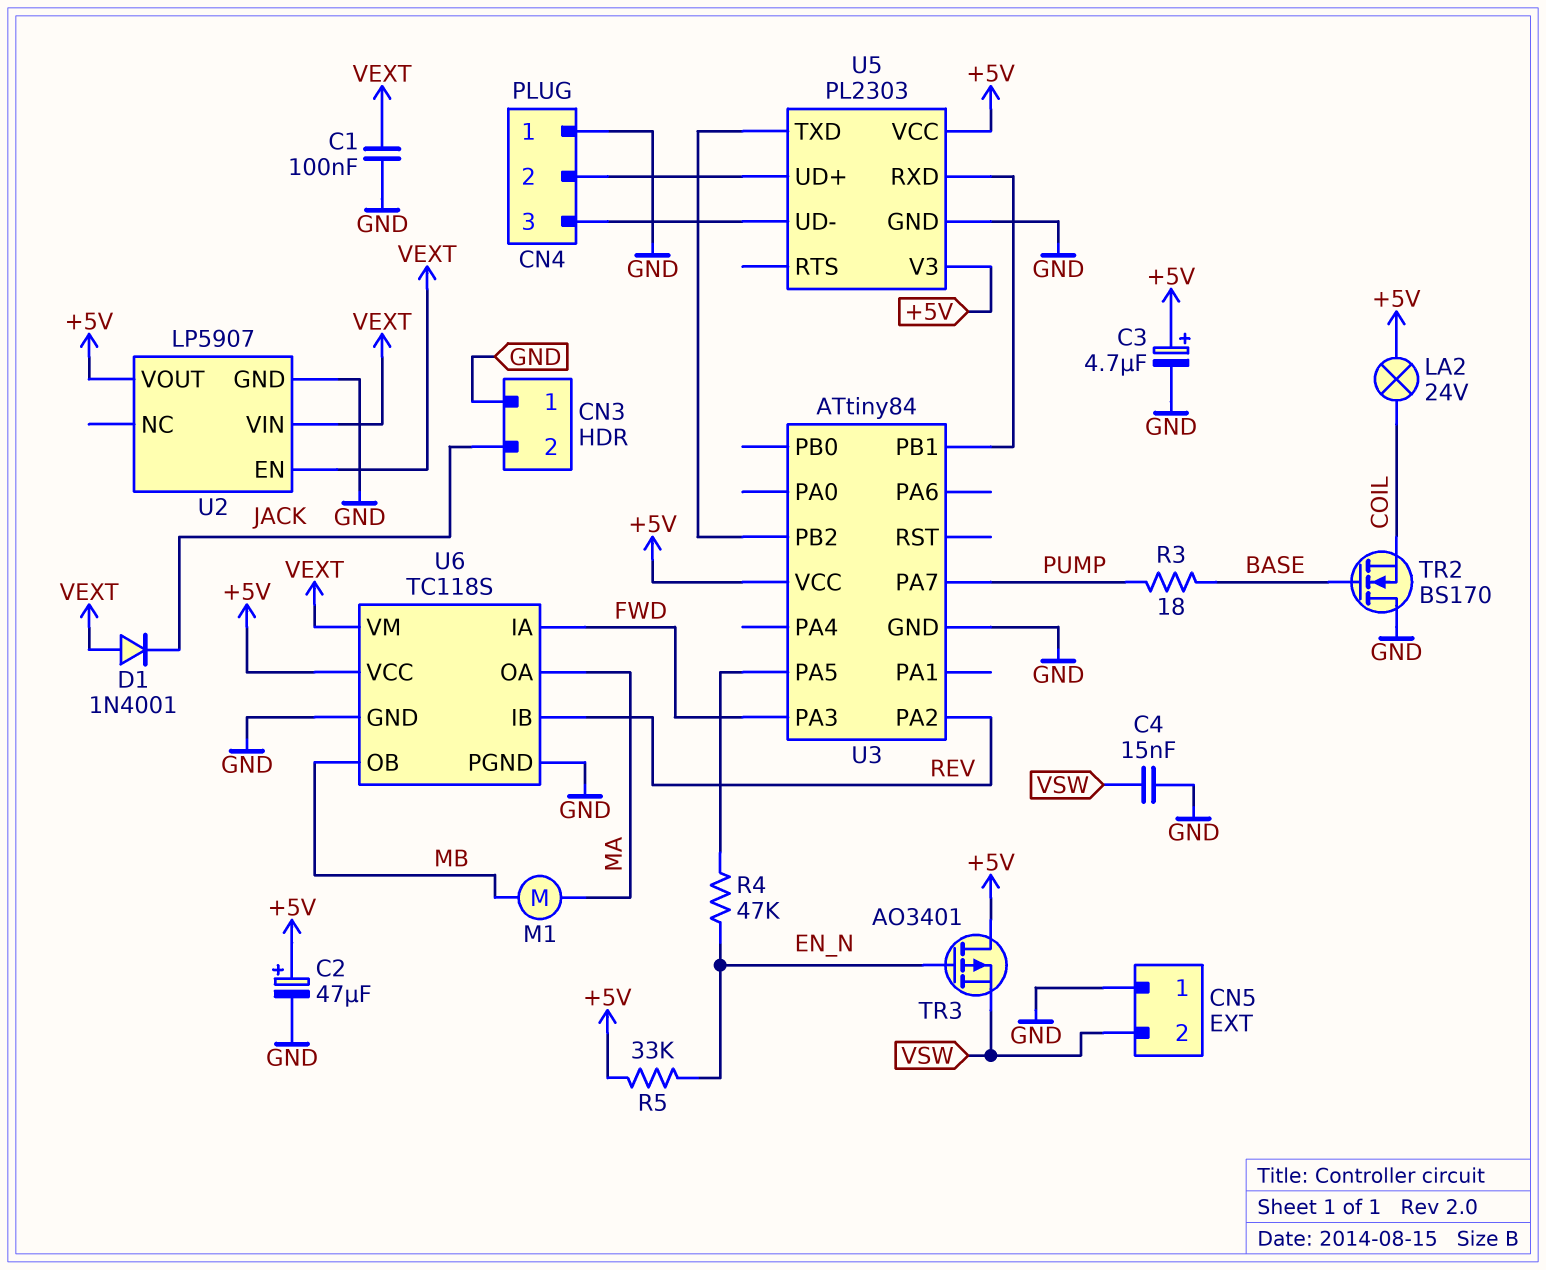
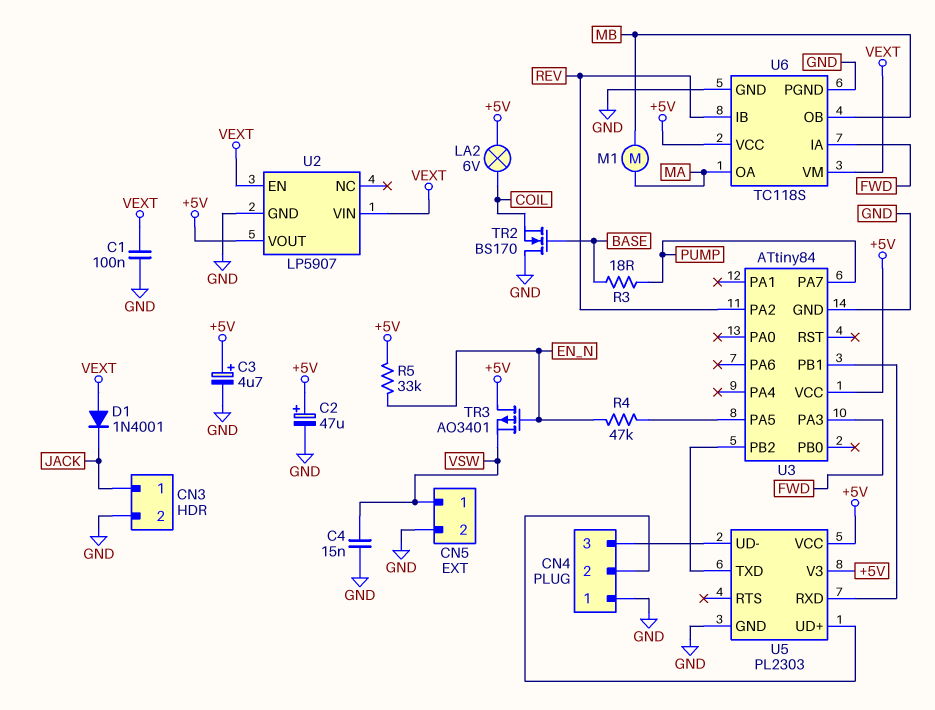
CN3 pin 1: GND -> JACK
CN3 pin 2: JACK -> GND
CN5 pin 1: GND -> VSW
CN5 pin 2: VSW -> GND
LA2: lamp 24V (+5V, COIL) -> lamp 6V (+5V, COIL)

